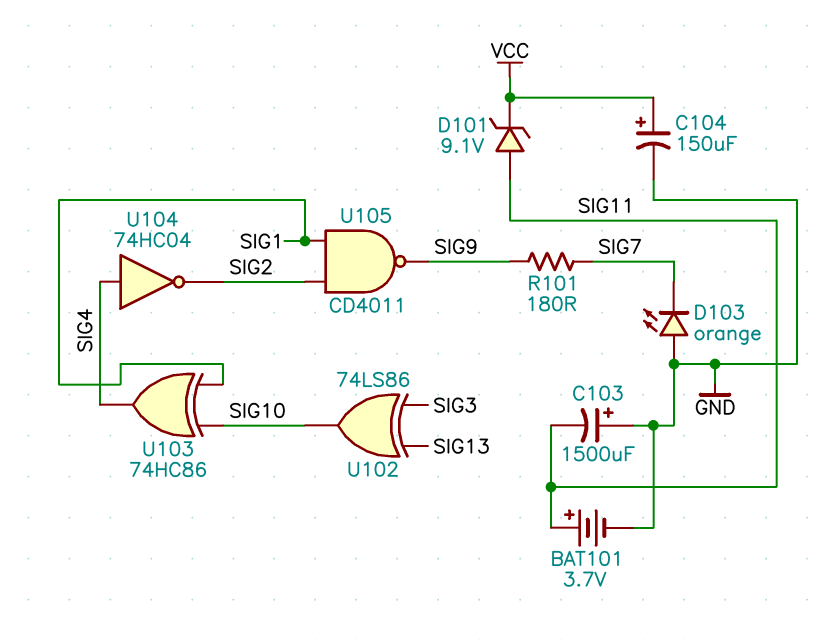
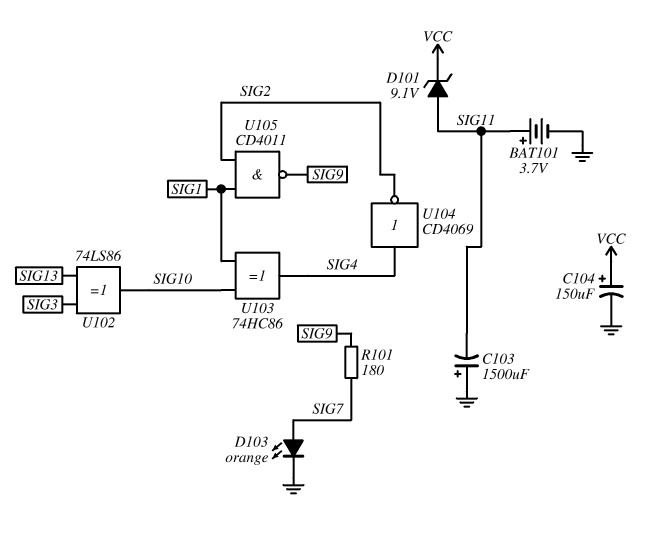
D103: LED orange (A GND, K SIG7) -> LED orange (A SIG7, K GND)
U104: NOT 74HC04 (in SIG4, out SIG2) -> NOT CD4069 (in SIG4, out SIG2)

